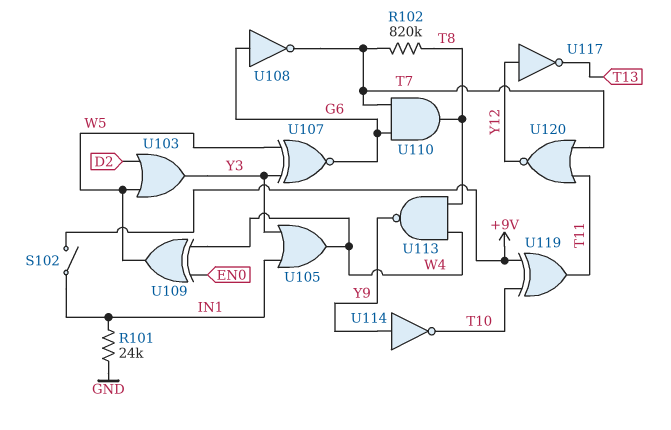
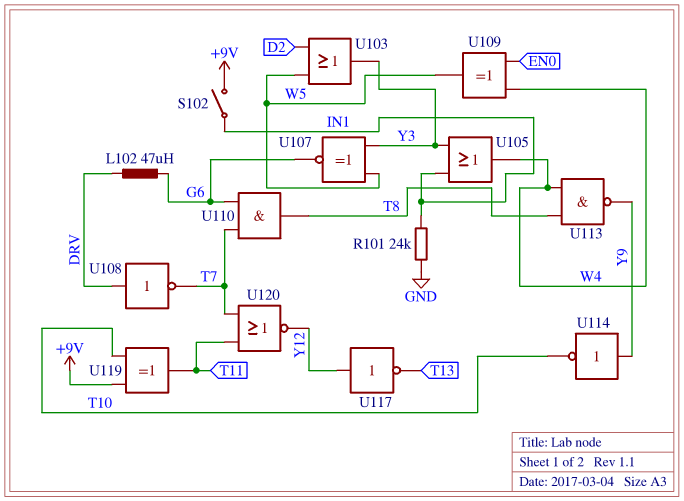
L102: none -> 47uH (DRV, G6)
R102: 820k (T7, T8) -> none
U108: NOT (in G6, out T7) -> NOT (in DRV, out T7)

